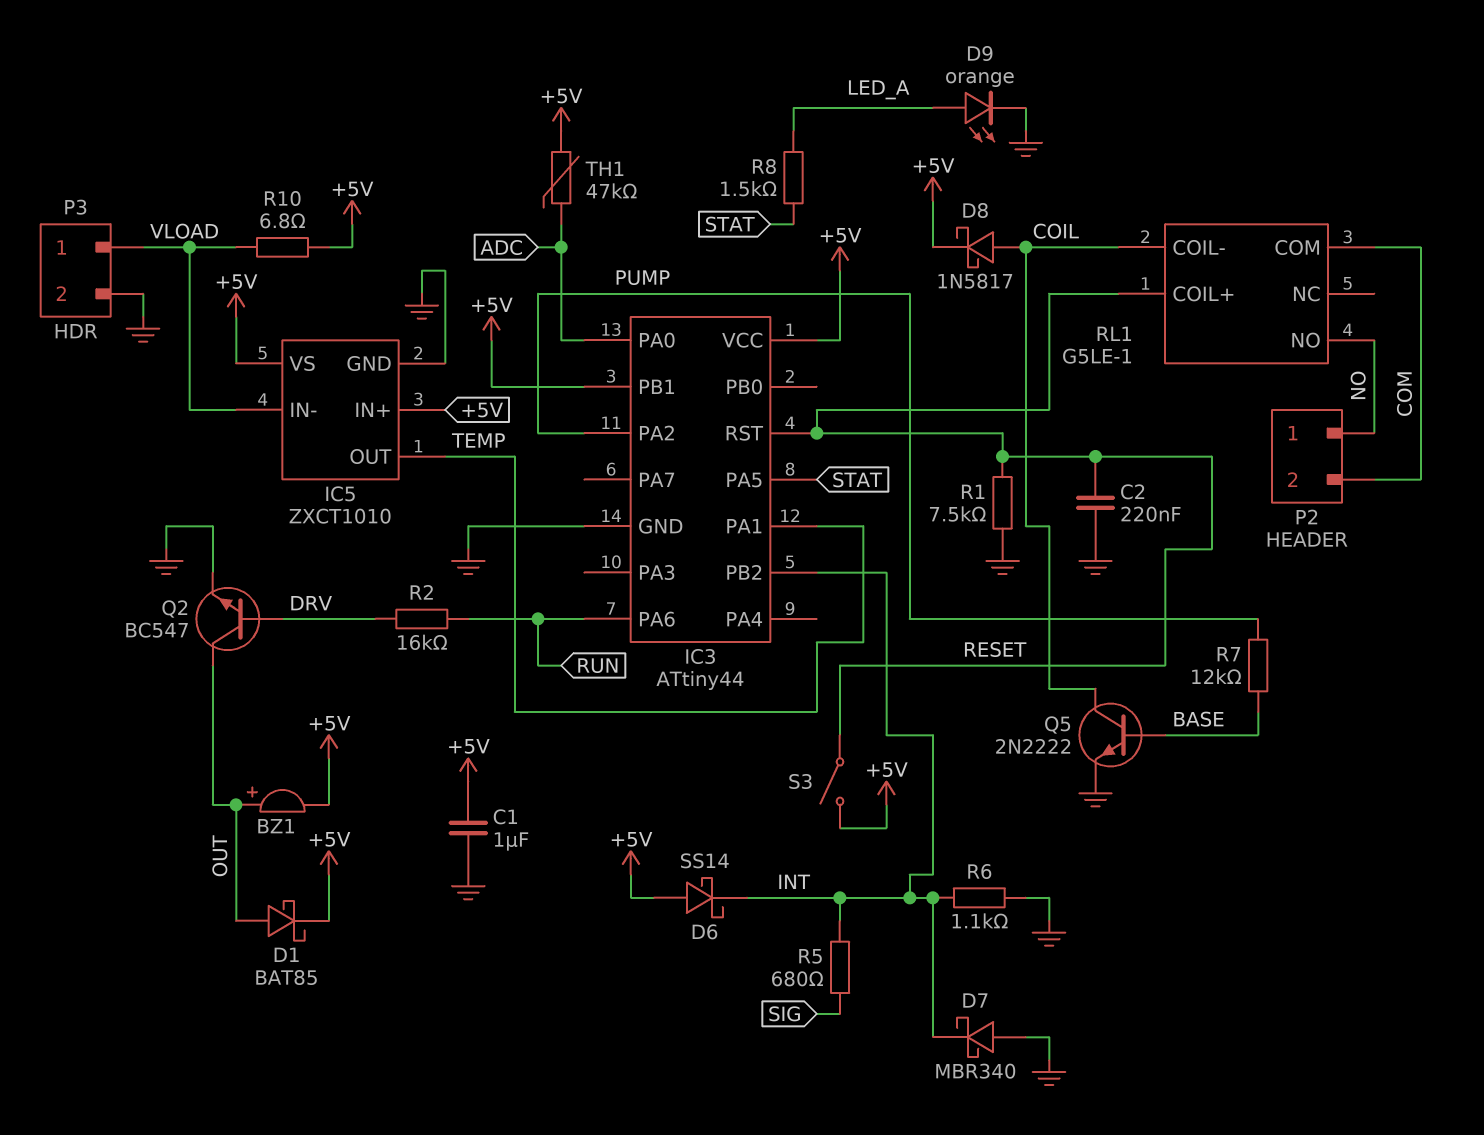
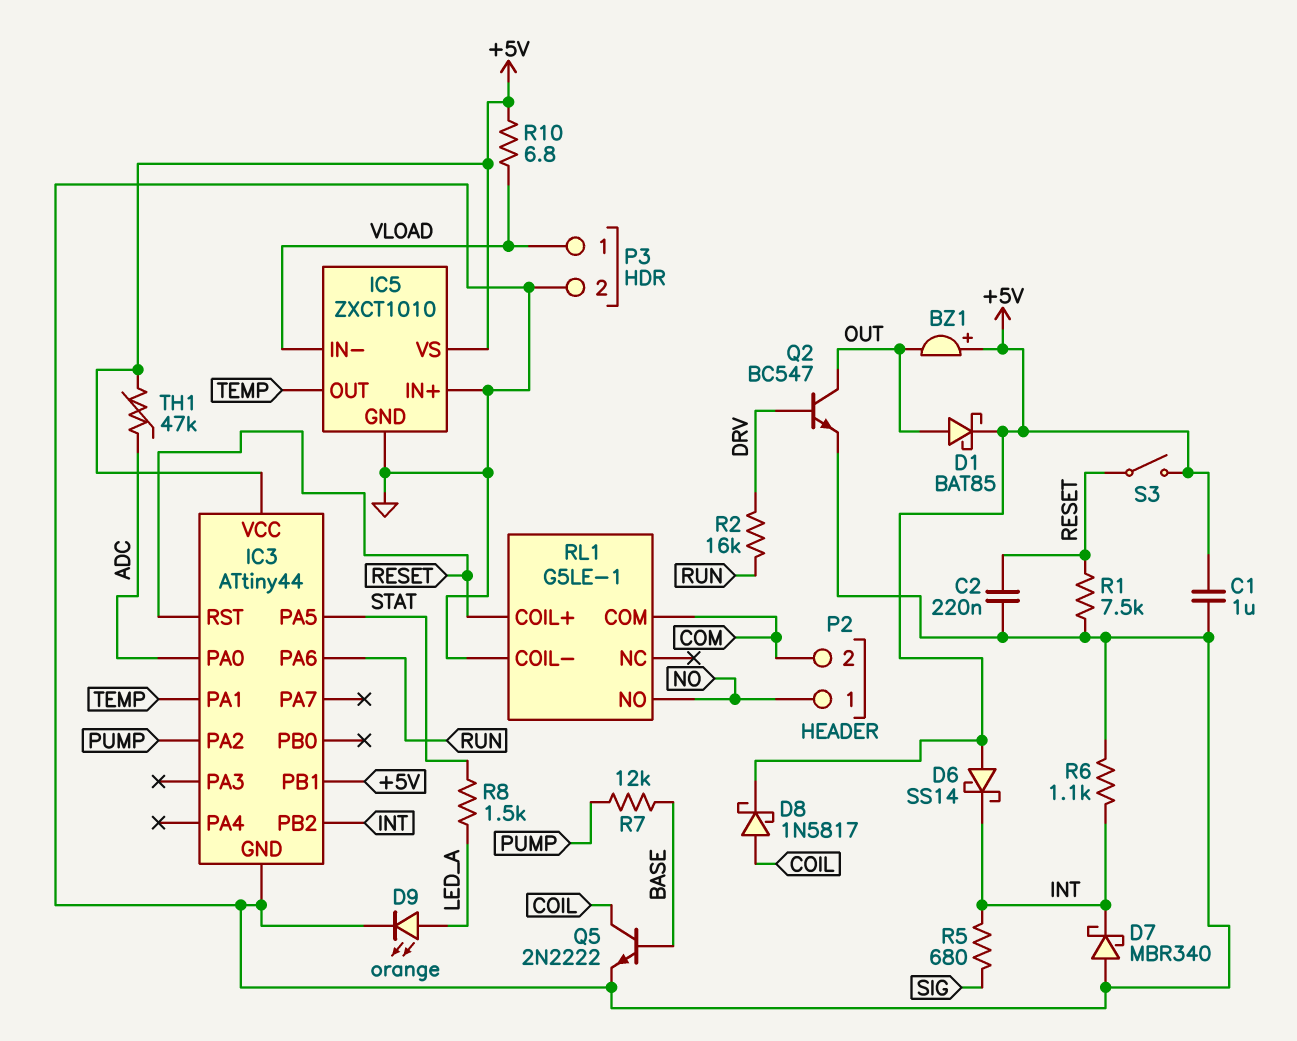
BZ1: buzzer (plus OUT, minus +5V) -> buzzer (plus +5V, minus OUT)
IC5 pin IN+: +5V -> GND
RL1 pin COIL-: COIL -> GND

